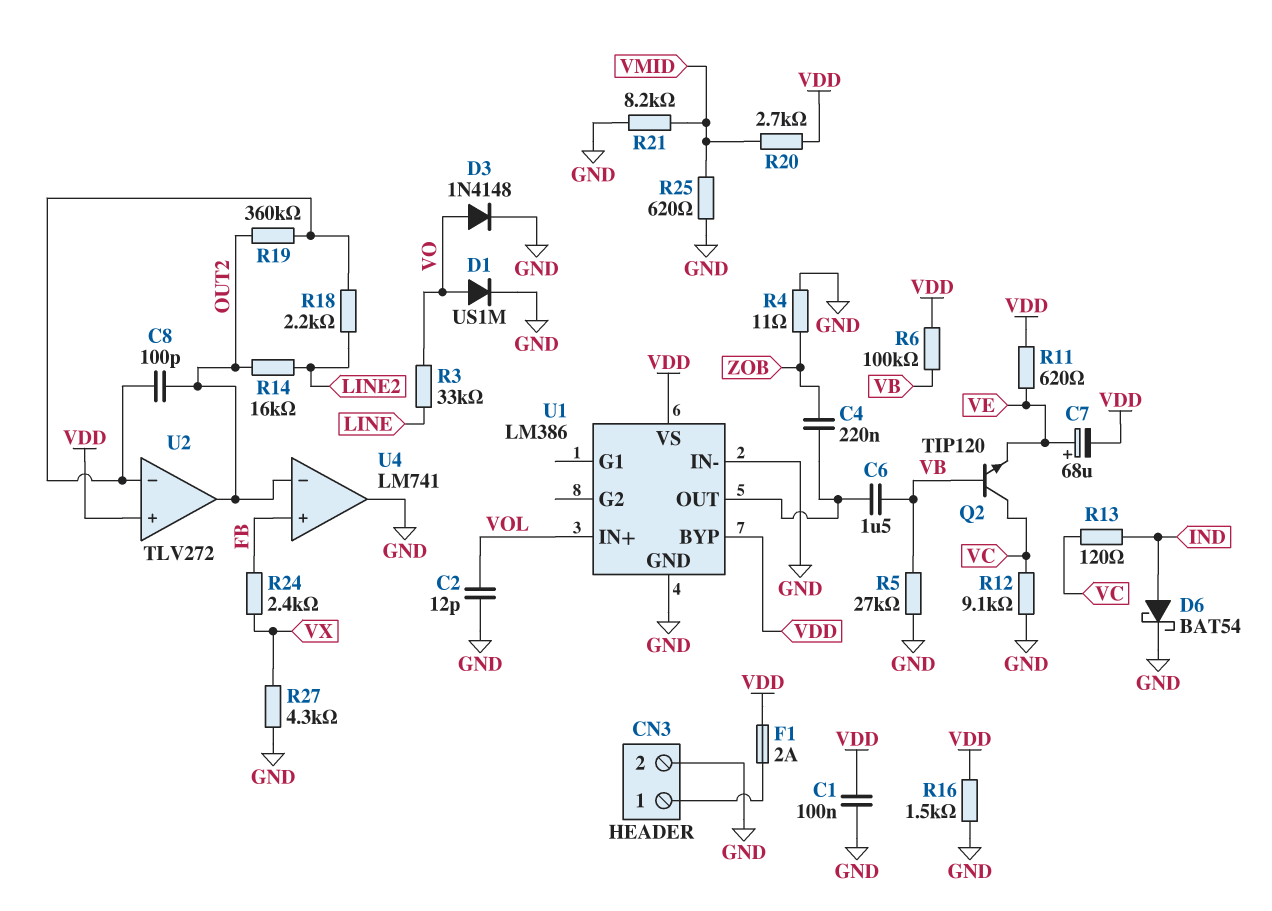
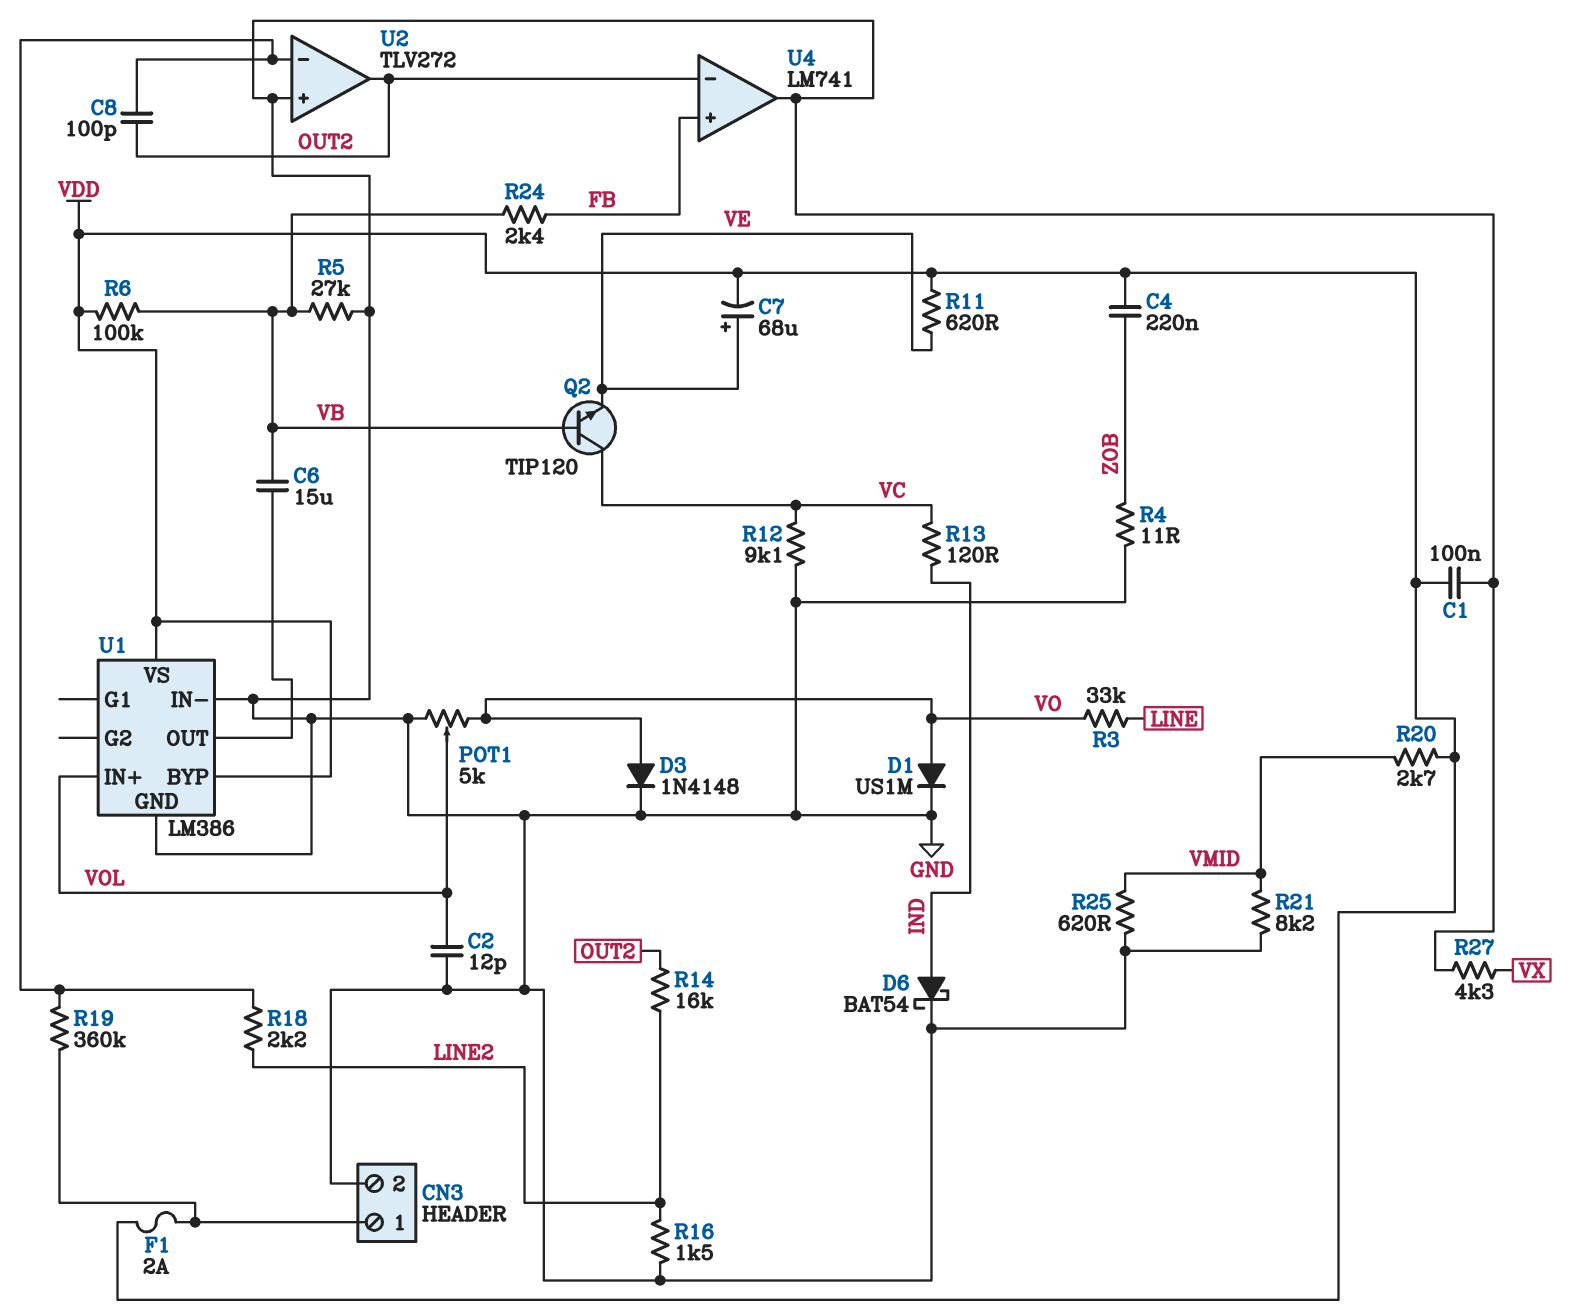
C4: 220nF (U1/OUT, ZOB) -> 220nF (VDD, ZOB)
C6: 1.5uF (U1/OUT, VB) -> 15uF (U1/OUT, VB)
POT1: none -> 5k (GND, VO, wiper VOL)
R16: 1.5k (GND, VDD) -> 1.5k (GND, LINE2)
R19: 360k (OUT2, U2/in-) -> 360k (CN3/1, U2/in-)
R24: 2.4k (FB, VX) -> 2.4k (FB, VB)
U2 pin in+: VDD -> GND

